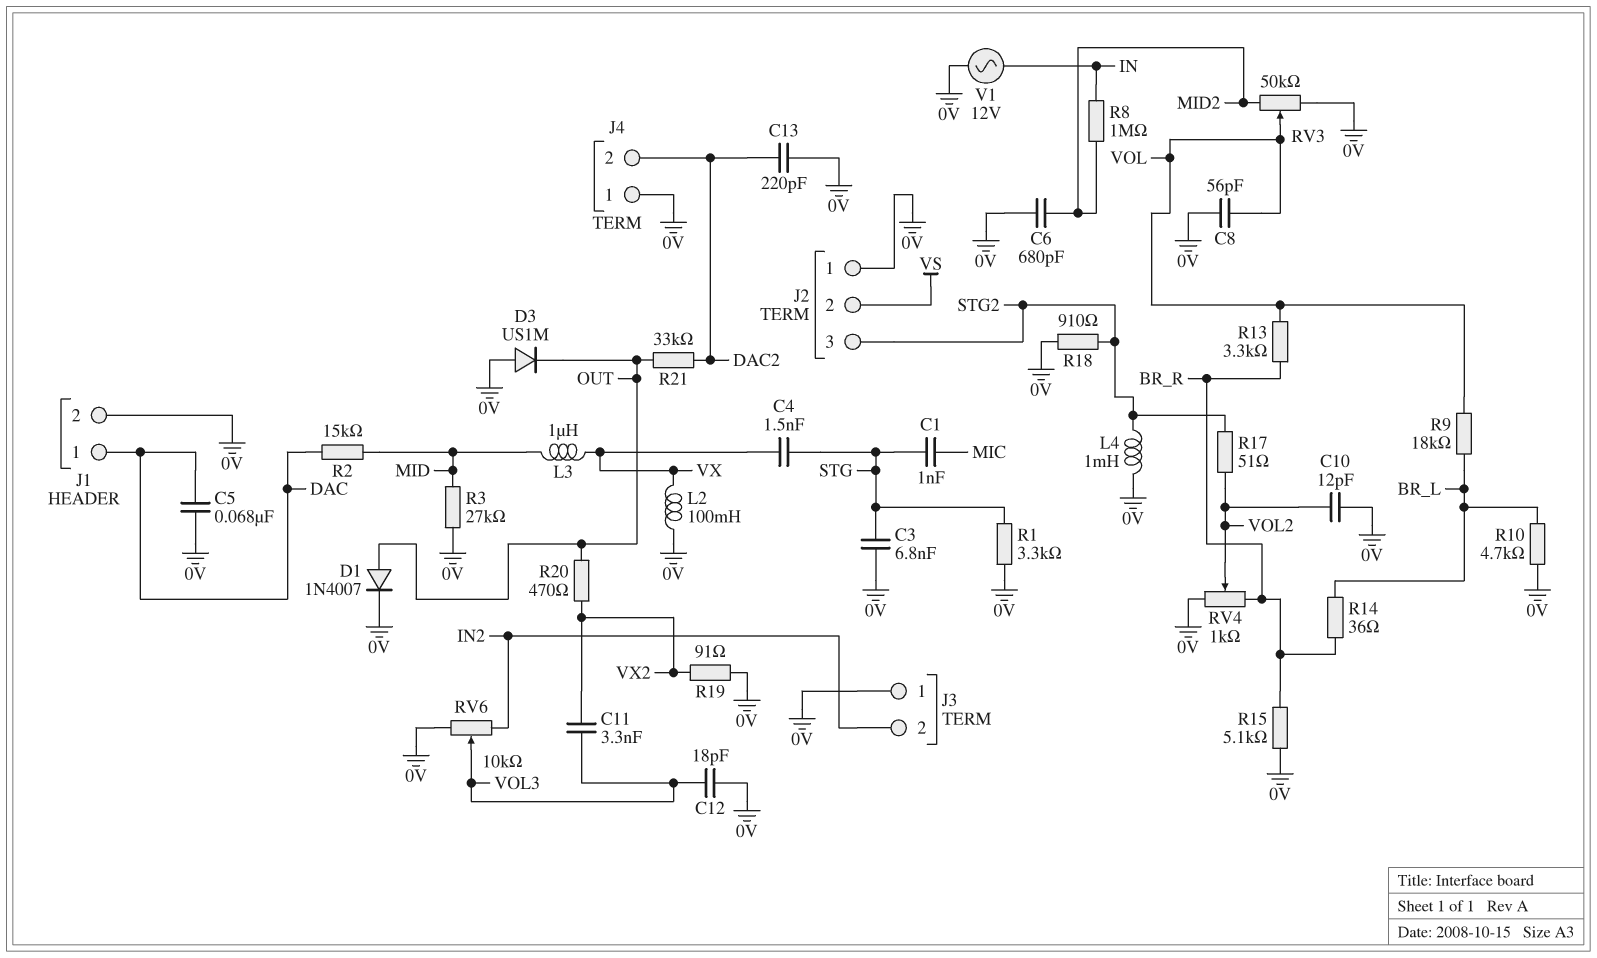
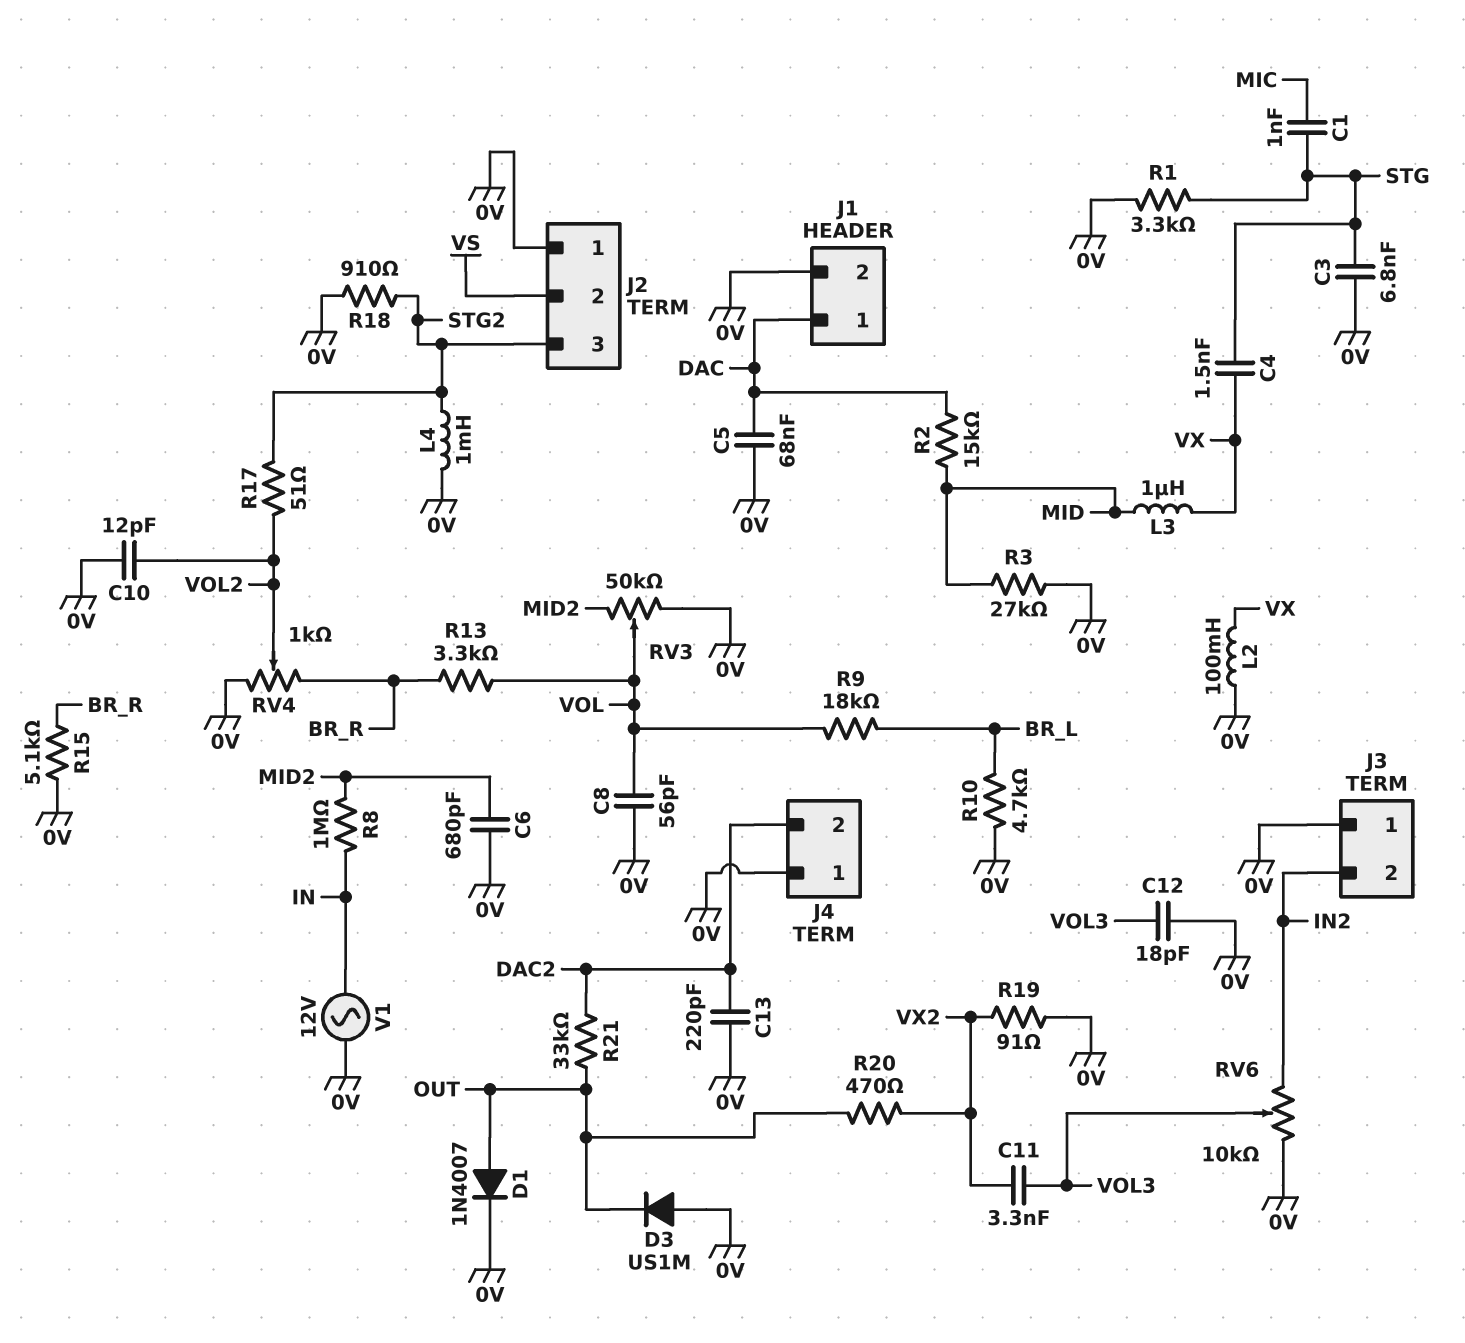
R14: 36 (BR_L, BR_R) -> none

